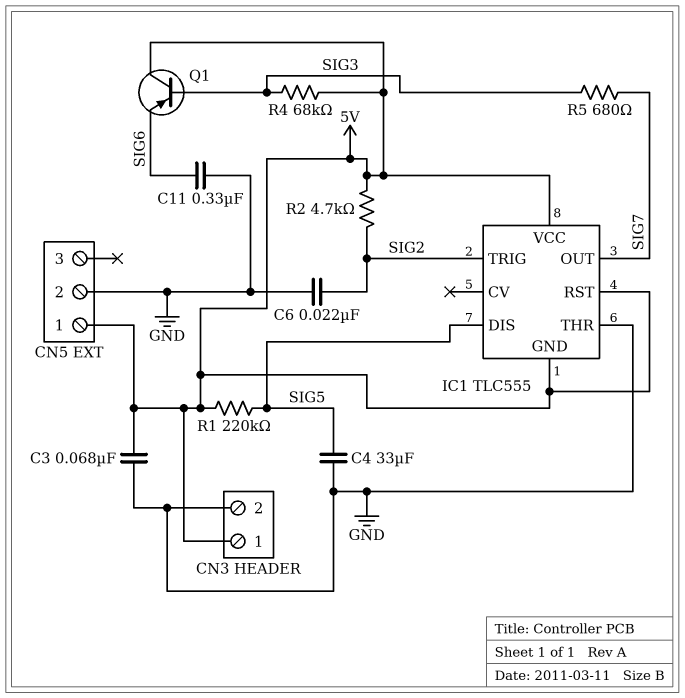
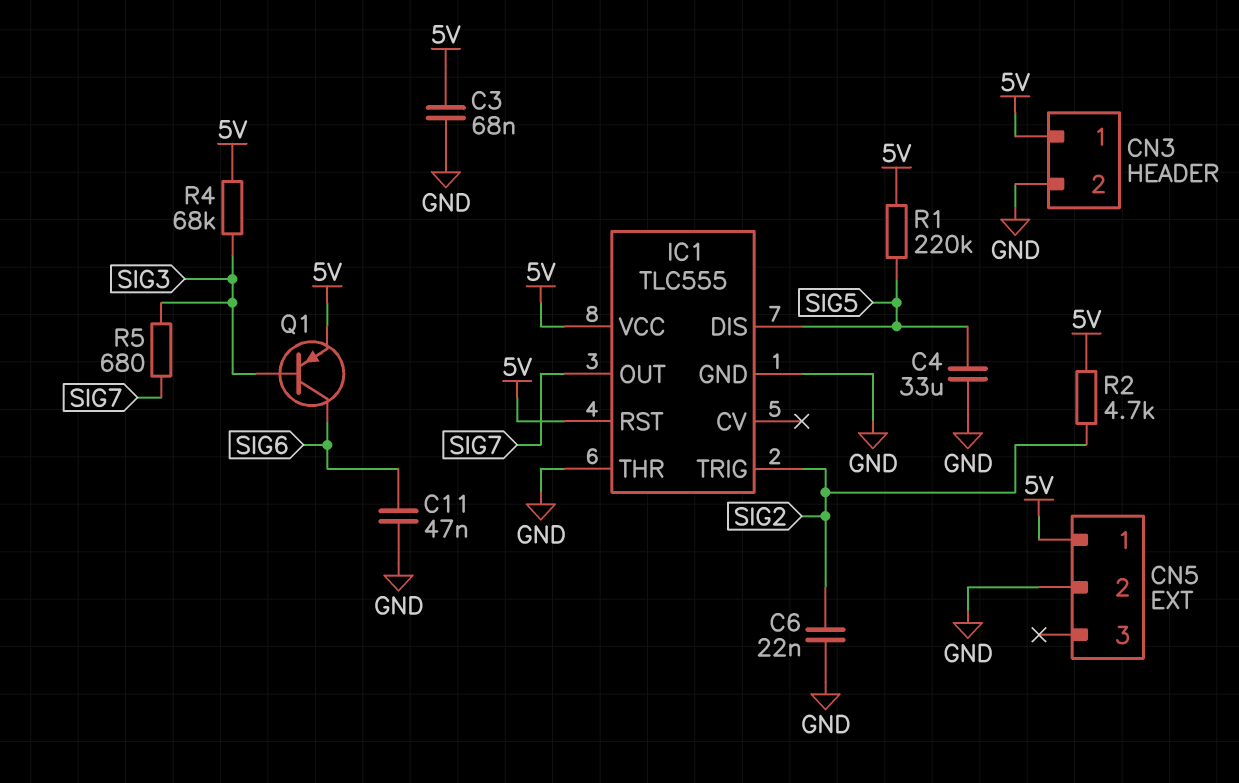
C11: 330nF (GND, SIG6) -> 47nF (GND, SIG6)
IC1 pin GND: 5V -> GND
Q1: PNP (B SIG3, C 5V, E SIG6) -> PNP (B SIG3, C SIG6, E 5V)

